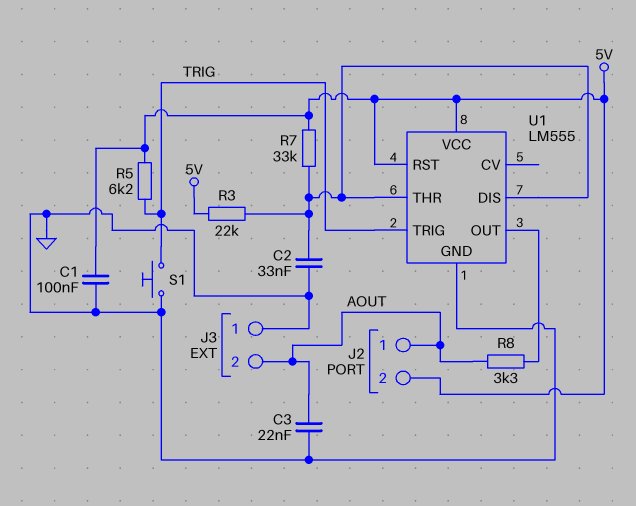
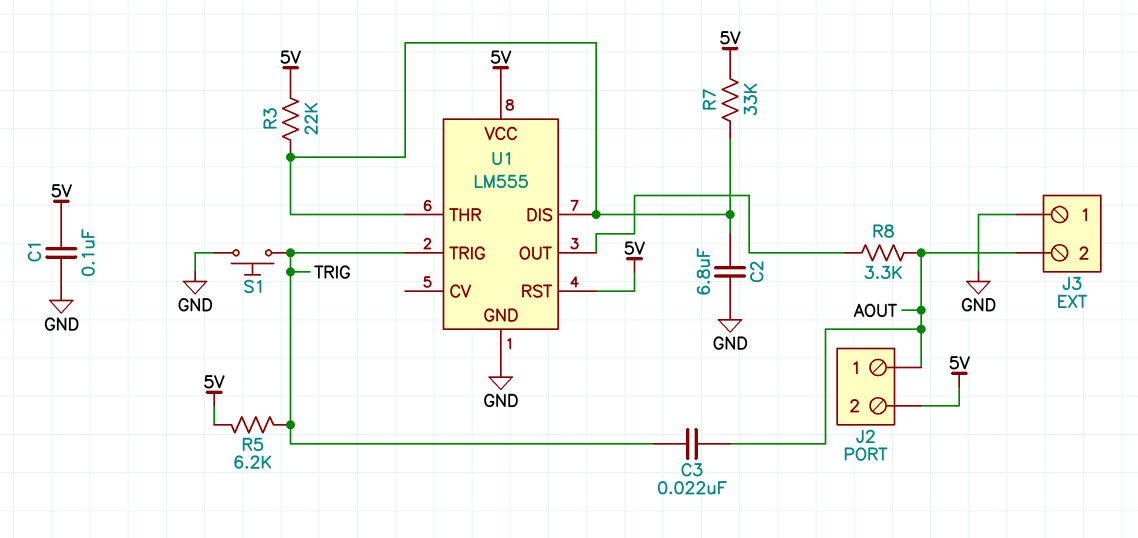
C2: 33nF (GND, U1/DIS) -> 6.8uF (GND, U1/DIS)
C3: 22nF (AOUT, GND) -> 22nF (AOUT, TRIG)

